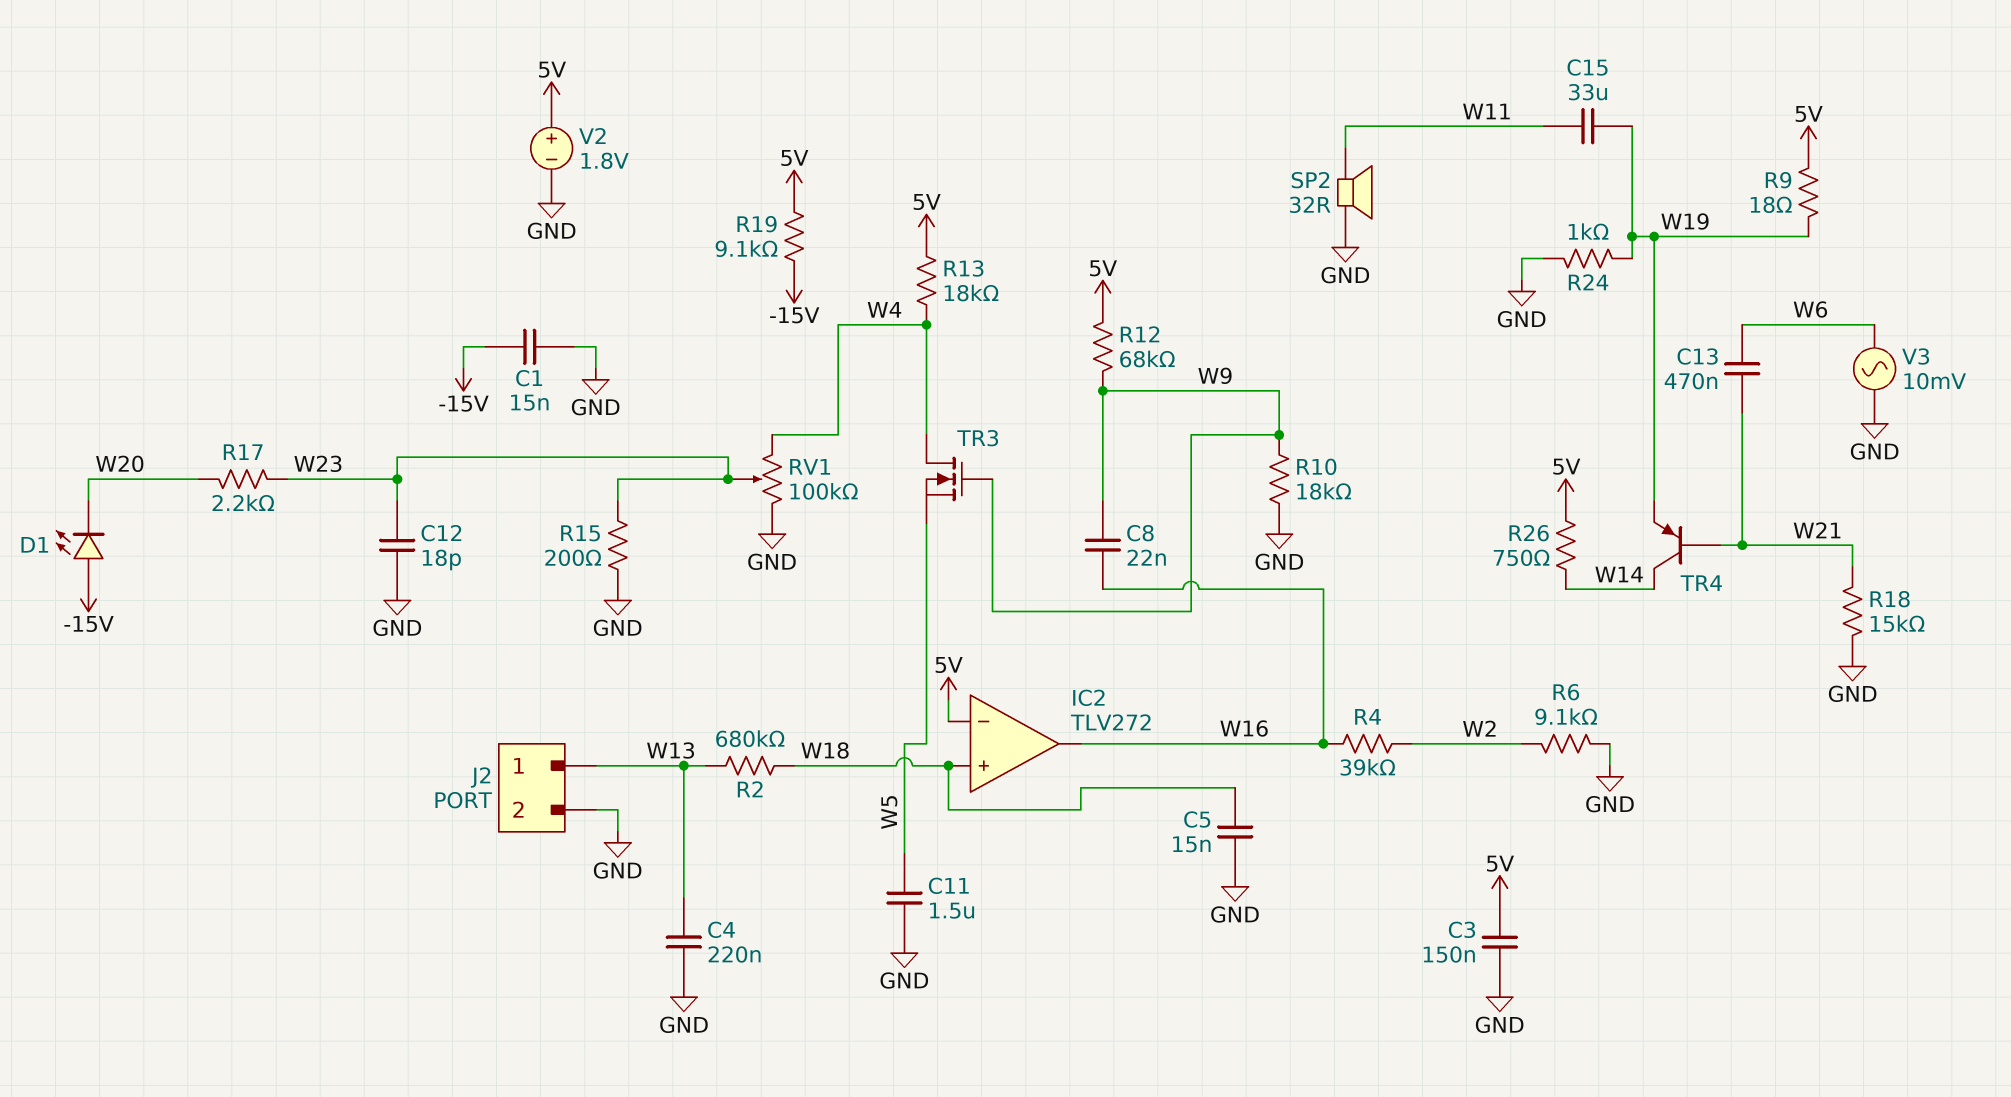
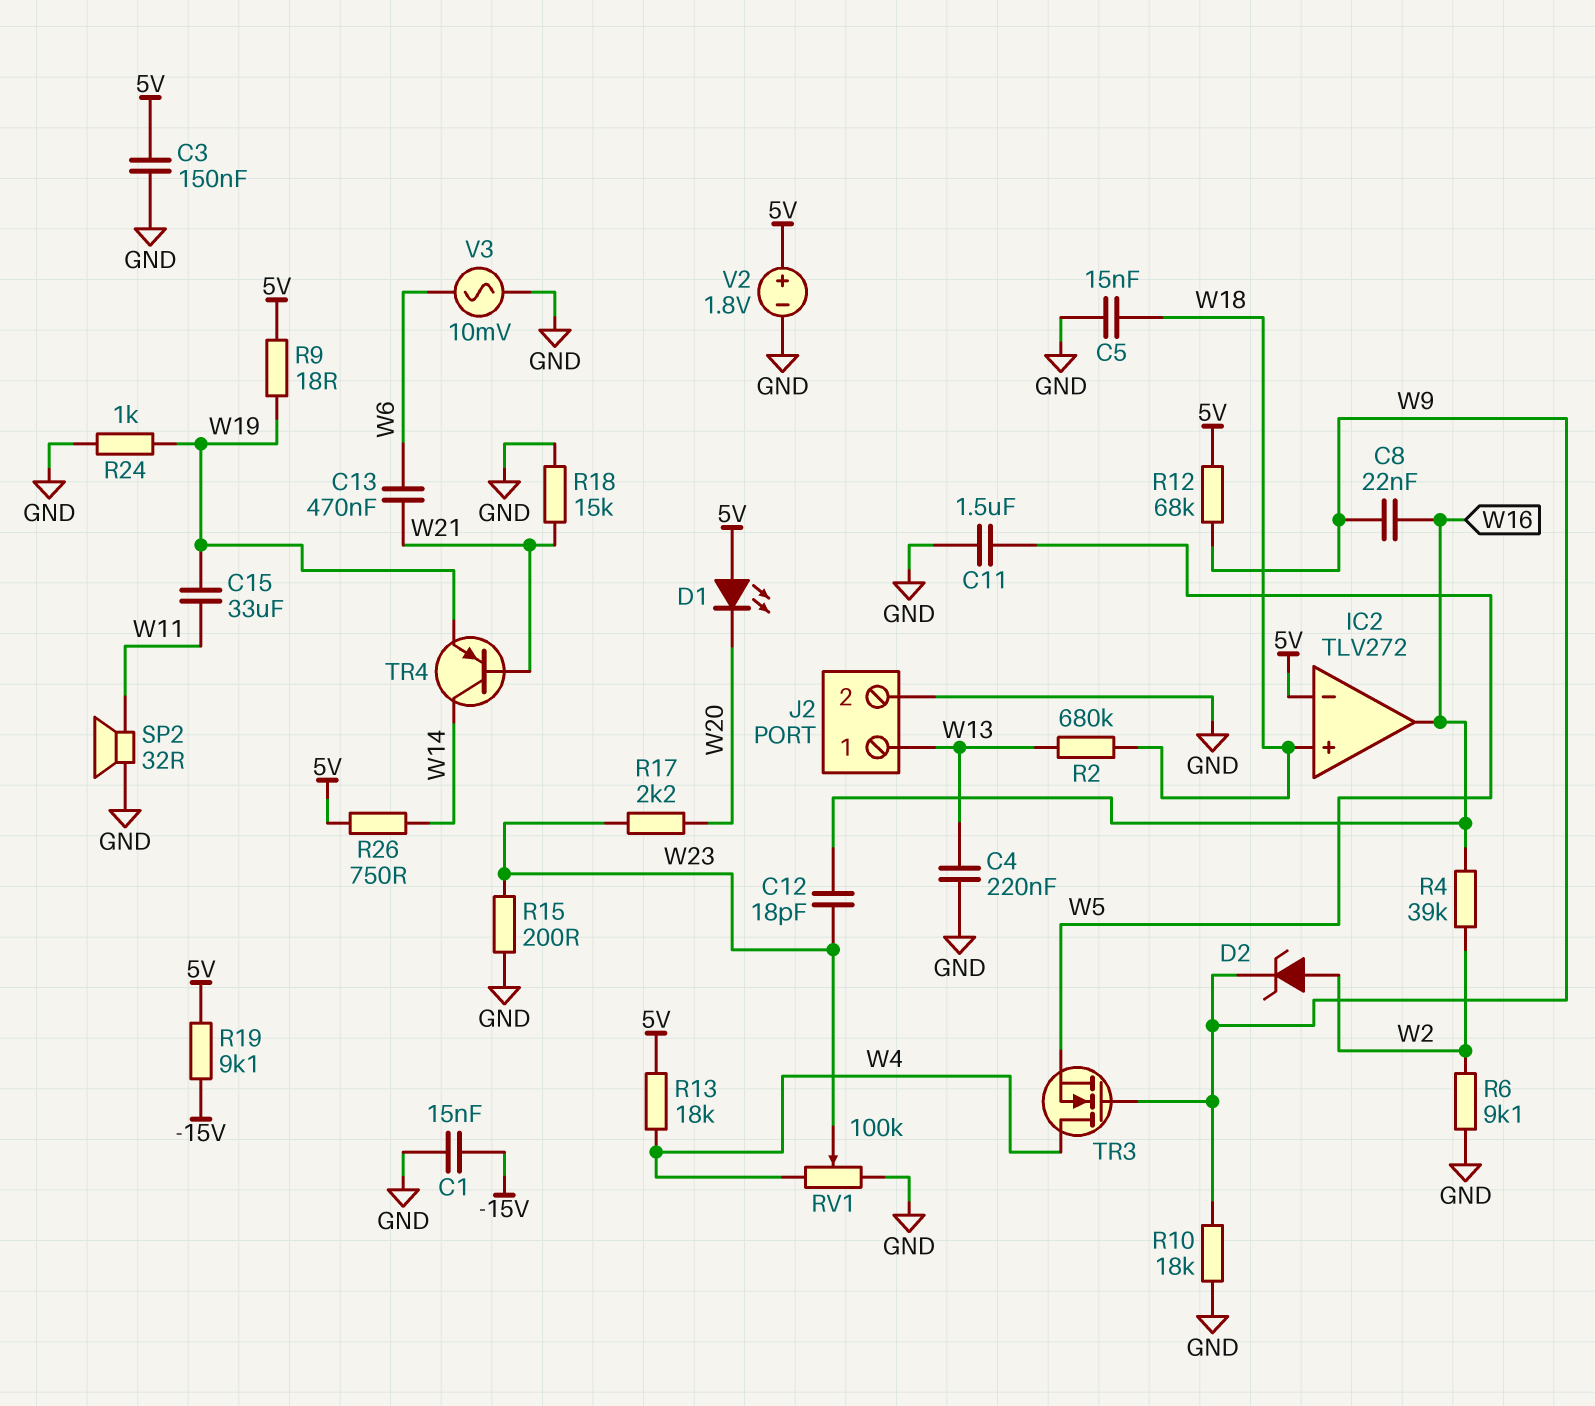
C12: 18pF (GND, W23) -> 18pF (W16, W23)
D1: LED (A -15V, K W20) -> LED (A 5V, K W20)
D2: none -> zener (A W2, K W9)

